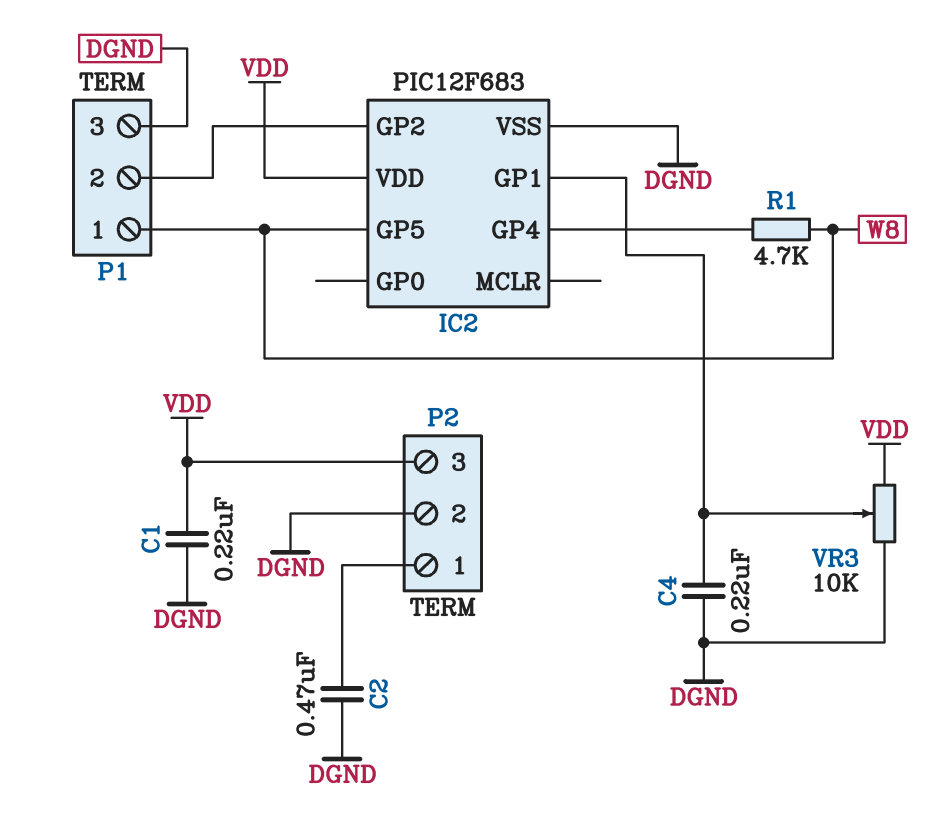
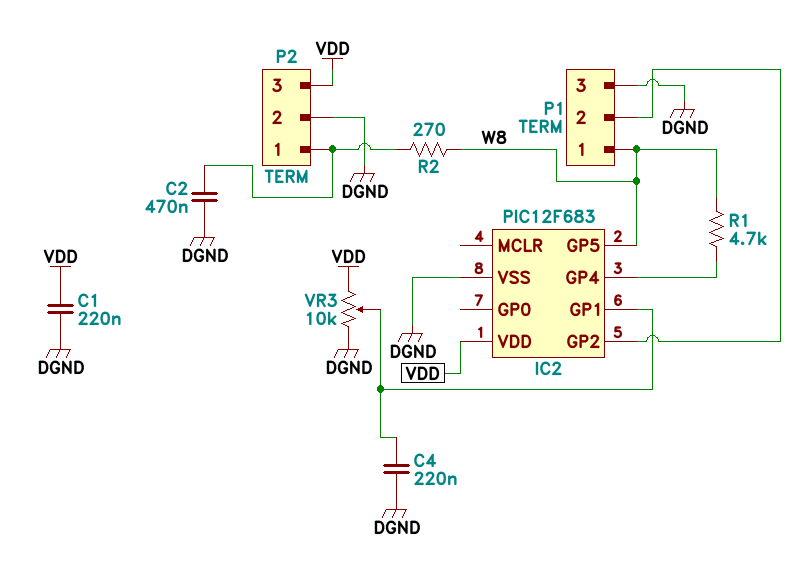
R2: none -> 270 (P2/1, W8)

